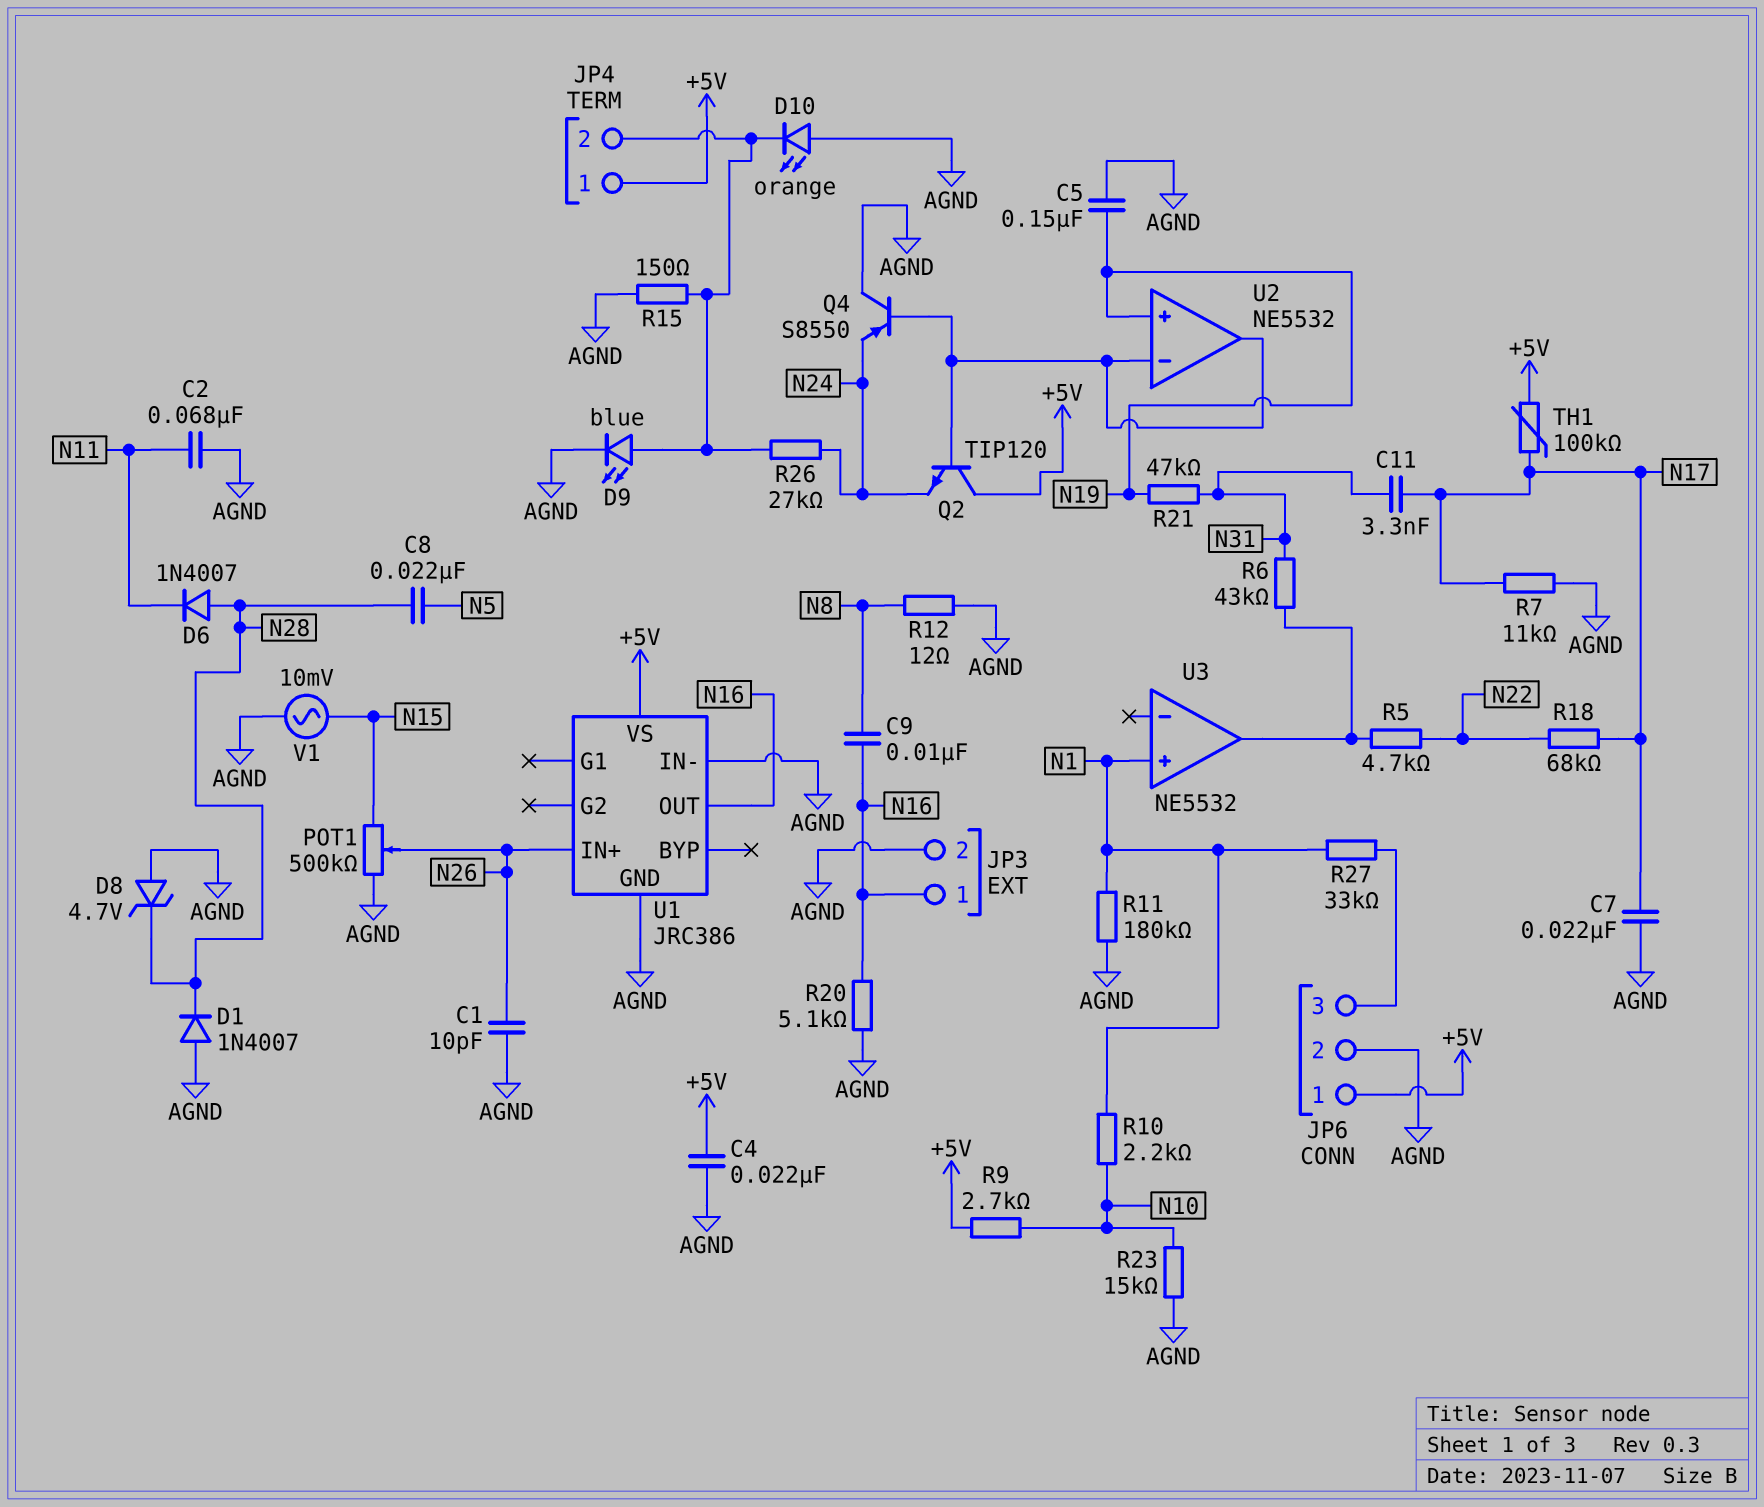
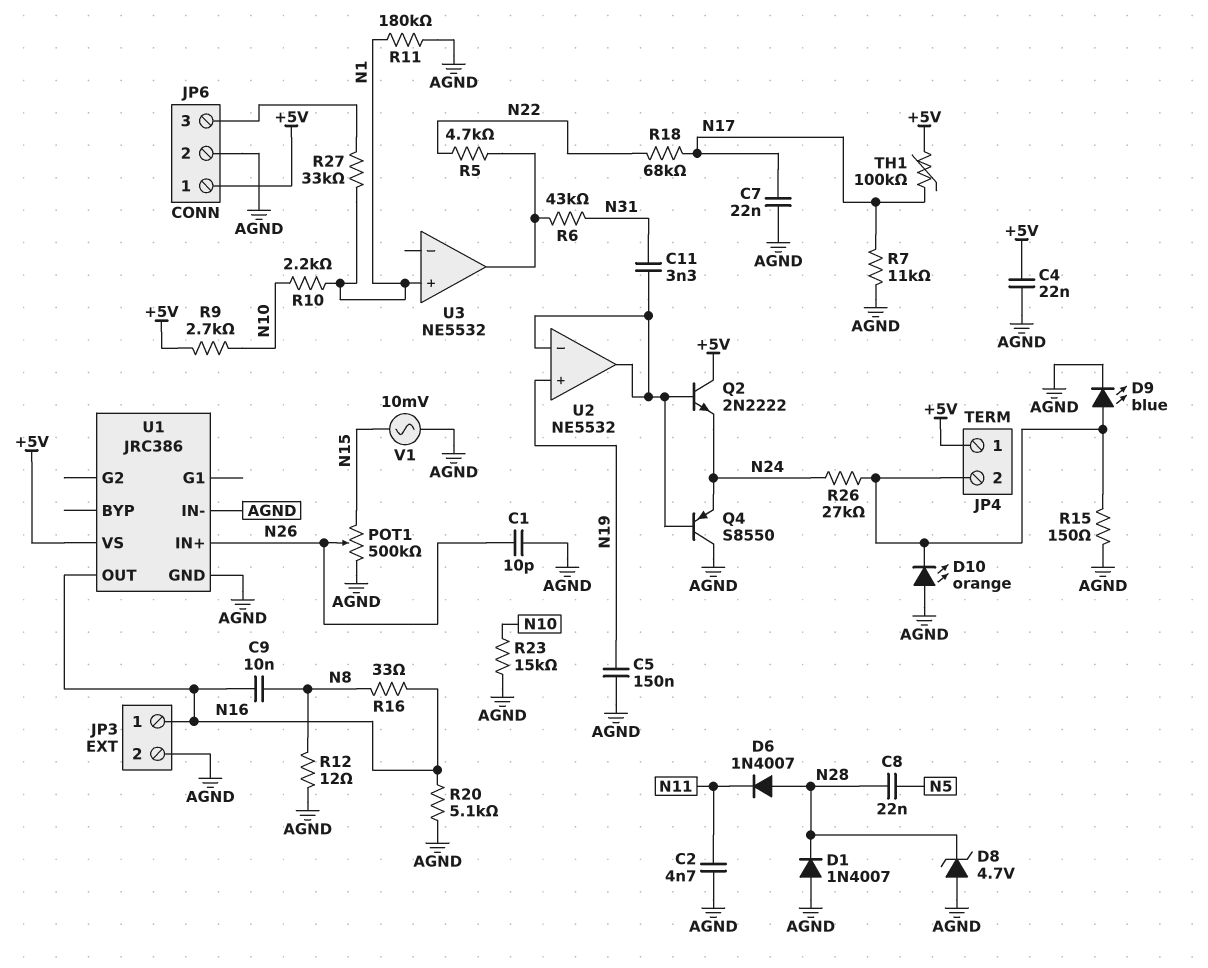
C2: 68nF (AGND, N11) -> 4.7nF (AGND, N11)
C11: 3.3nF (N17, N31) -> 3.3nF (N31, U2/in-)
Q2: NPN TIP120 (B U2/in-, C +5V, E N24) -> NPN 2N2222 (B U2/in-, C +5V, E N24)
R16: none -> 33 (N8, N16)
R21: 47k (N19, N31) -> none

